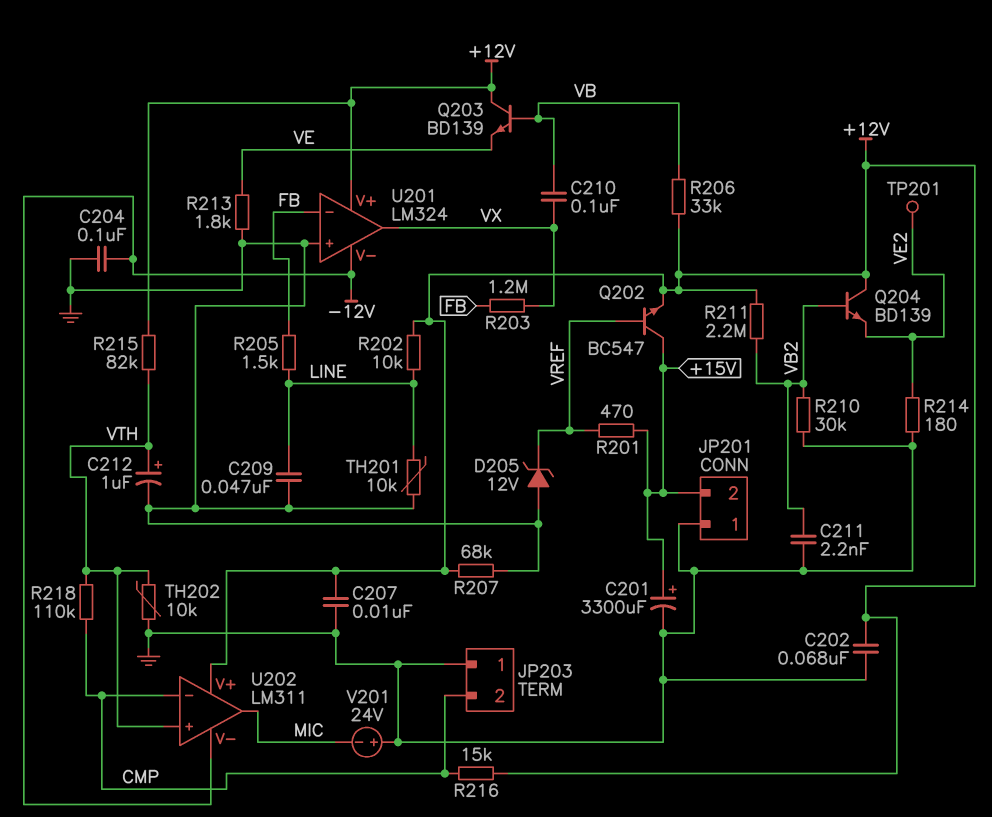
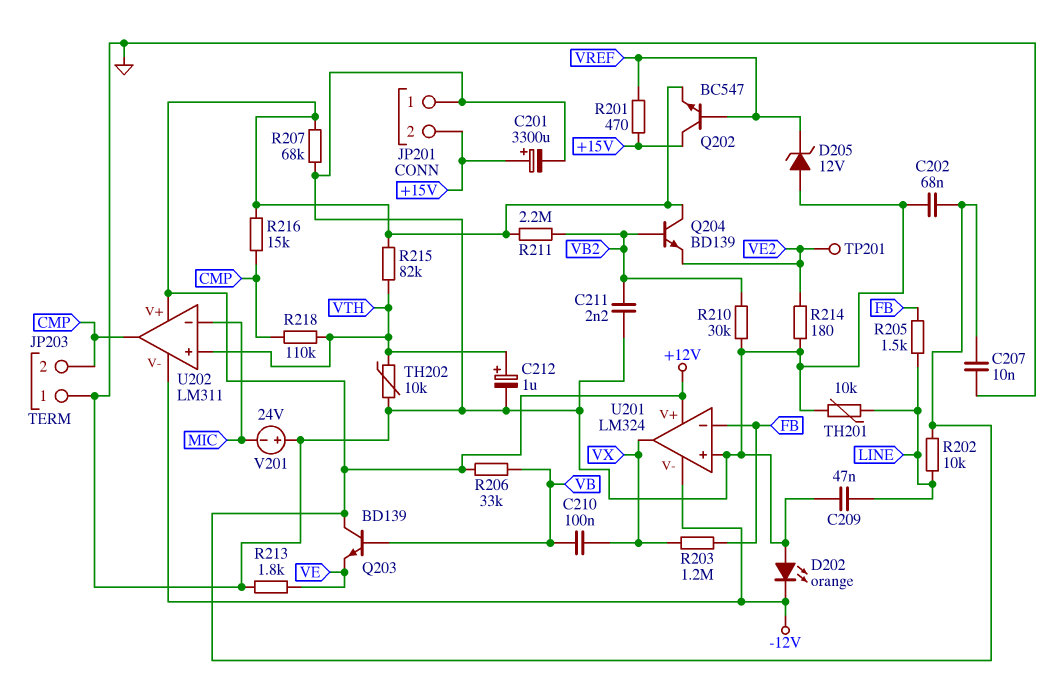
C204: 100nF (-12V, GND) -> none
D202: none -> LED orange (A GND, K -12V)
U202 pin in-: CMP -> MIC
U202 pin out: MIC -> CMP

